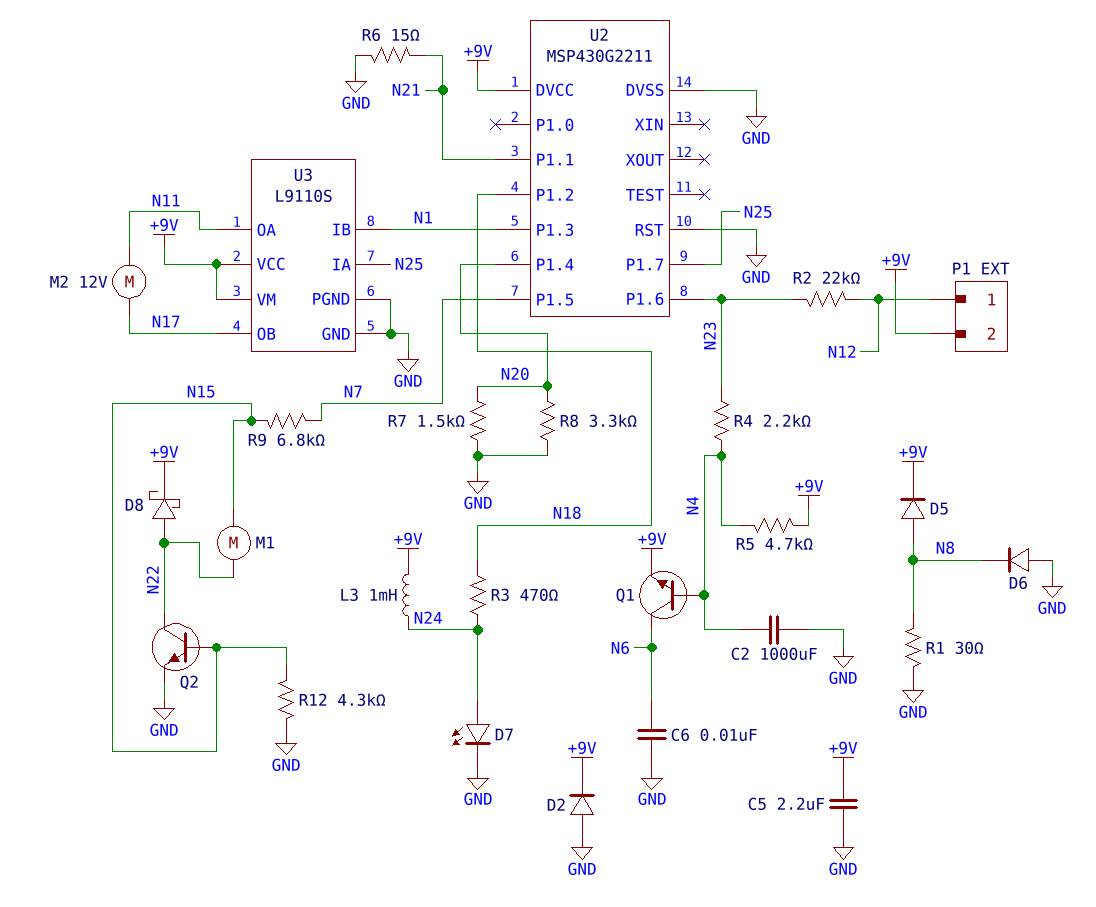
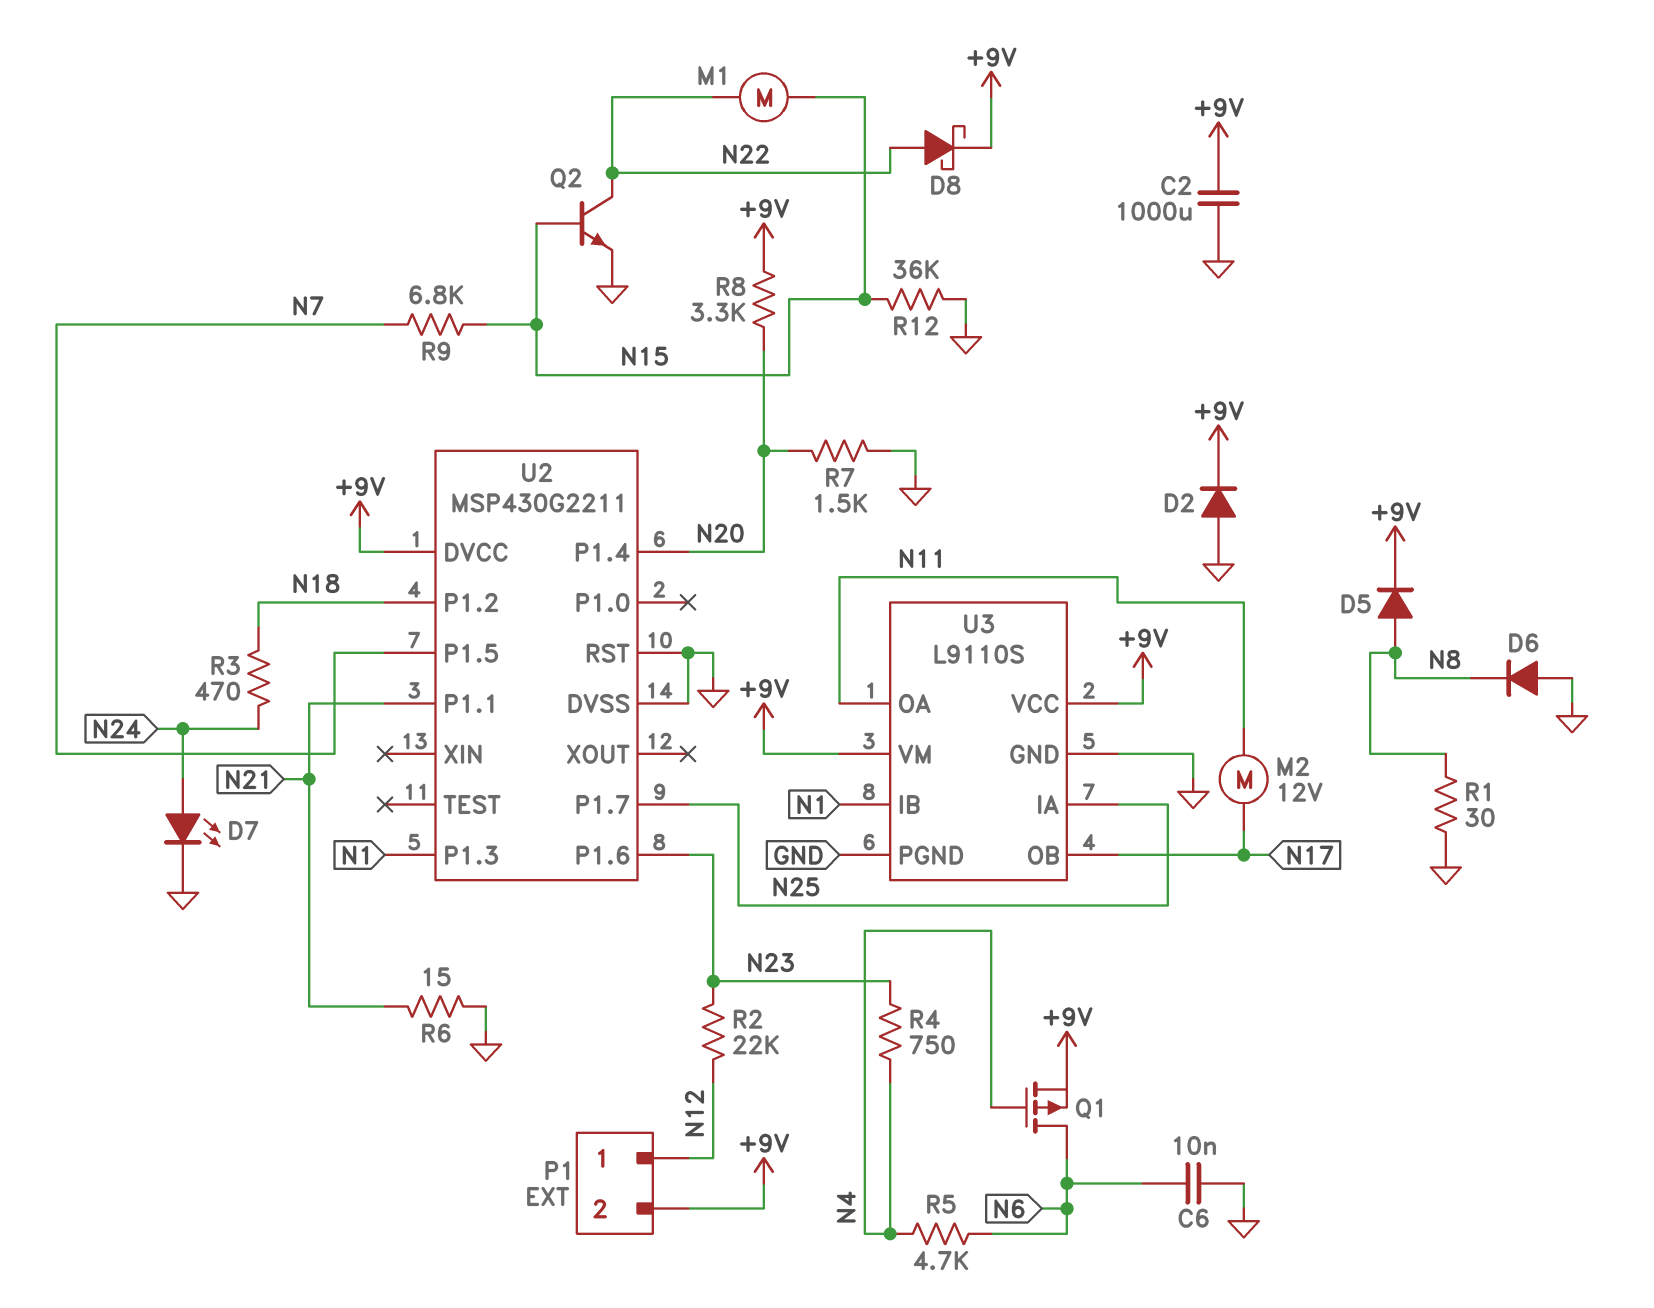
C2: 1000uF (GND, N4) -> 1000uF (+9V, GND)
C5: 2.2uF (+9V, GND) -> none
L3: 1mH (+9V, N24) -> none
Q1: NPN (B N4, C N6, E +9V) -> PMOS (G N4, D N6, S +9V)
R4: 2.2k (N4, N23) -> 750 (N4, N23)
R5: 4.7k (+9V, N4) -> 4.7k (N4, N6)
R8: 3.3k (GND, N20) -> 3.3k (+9V, N20)
R12: 4.3k (GND, N15) -> 36k (GND, N15)

